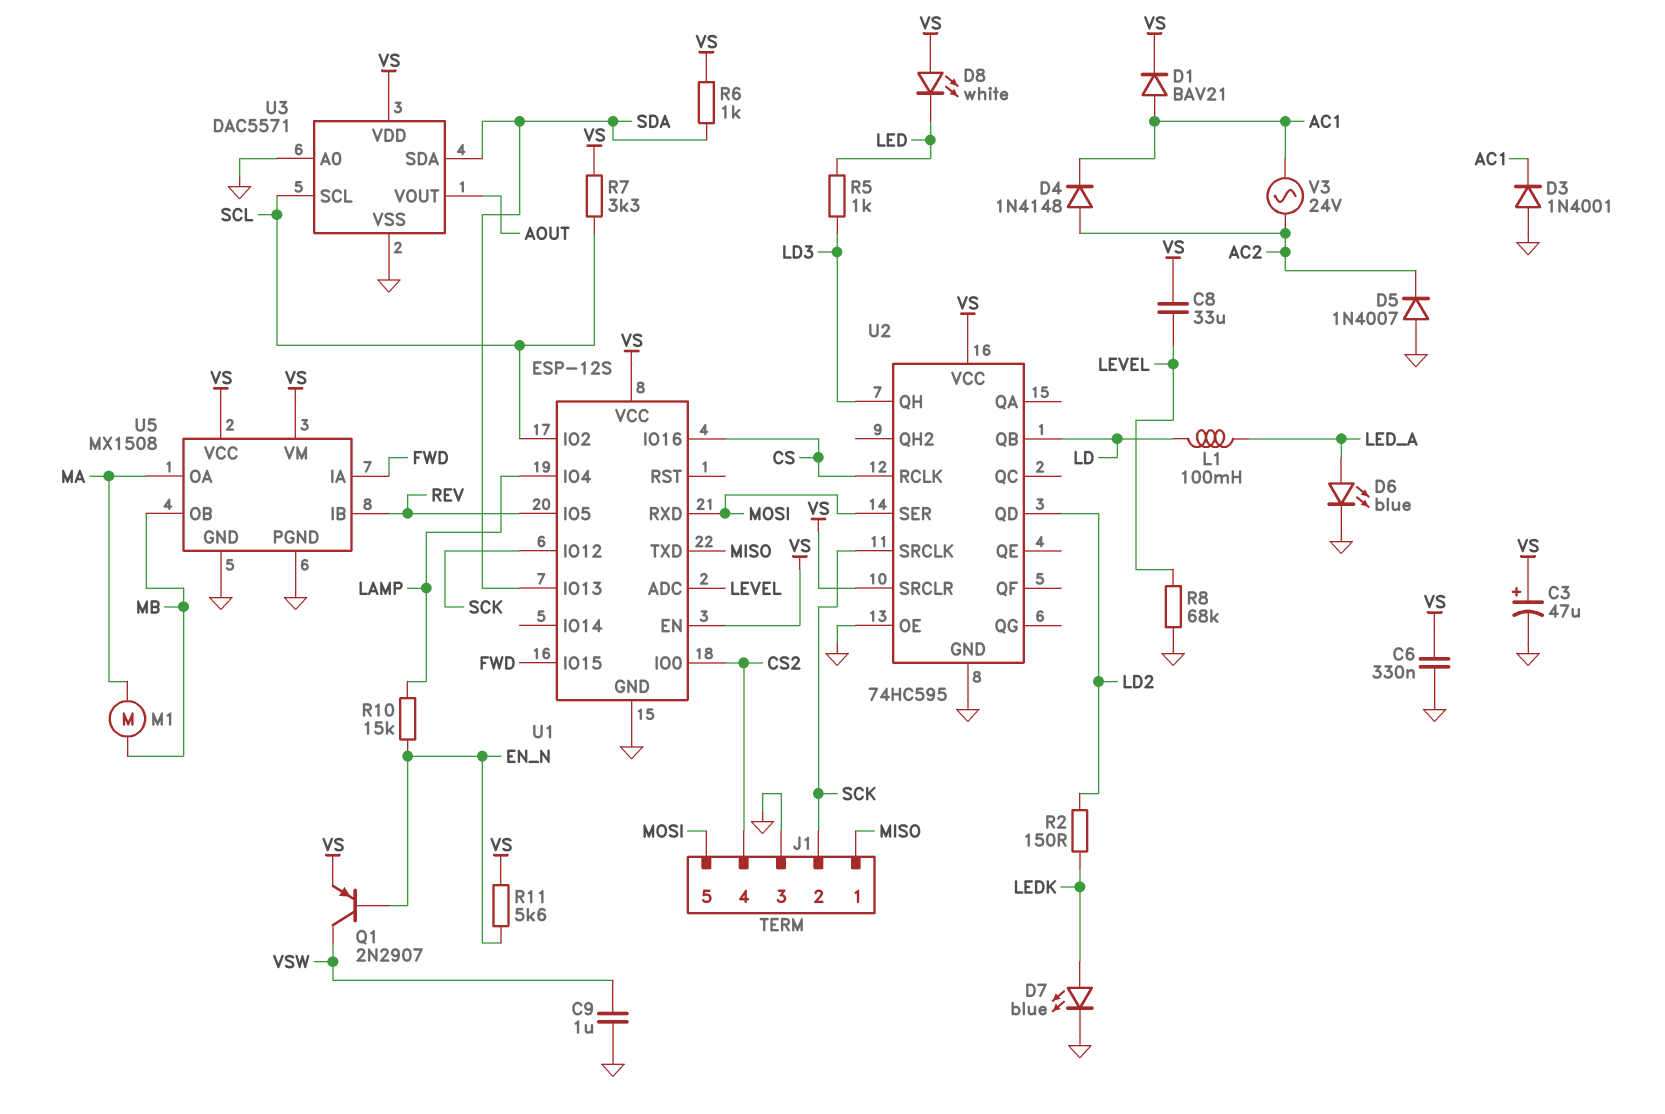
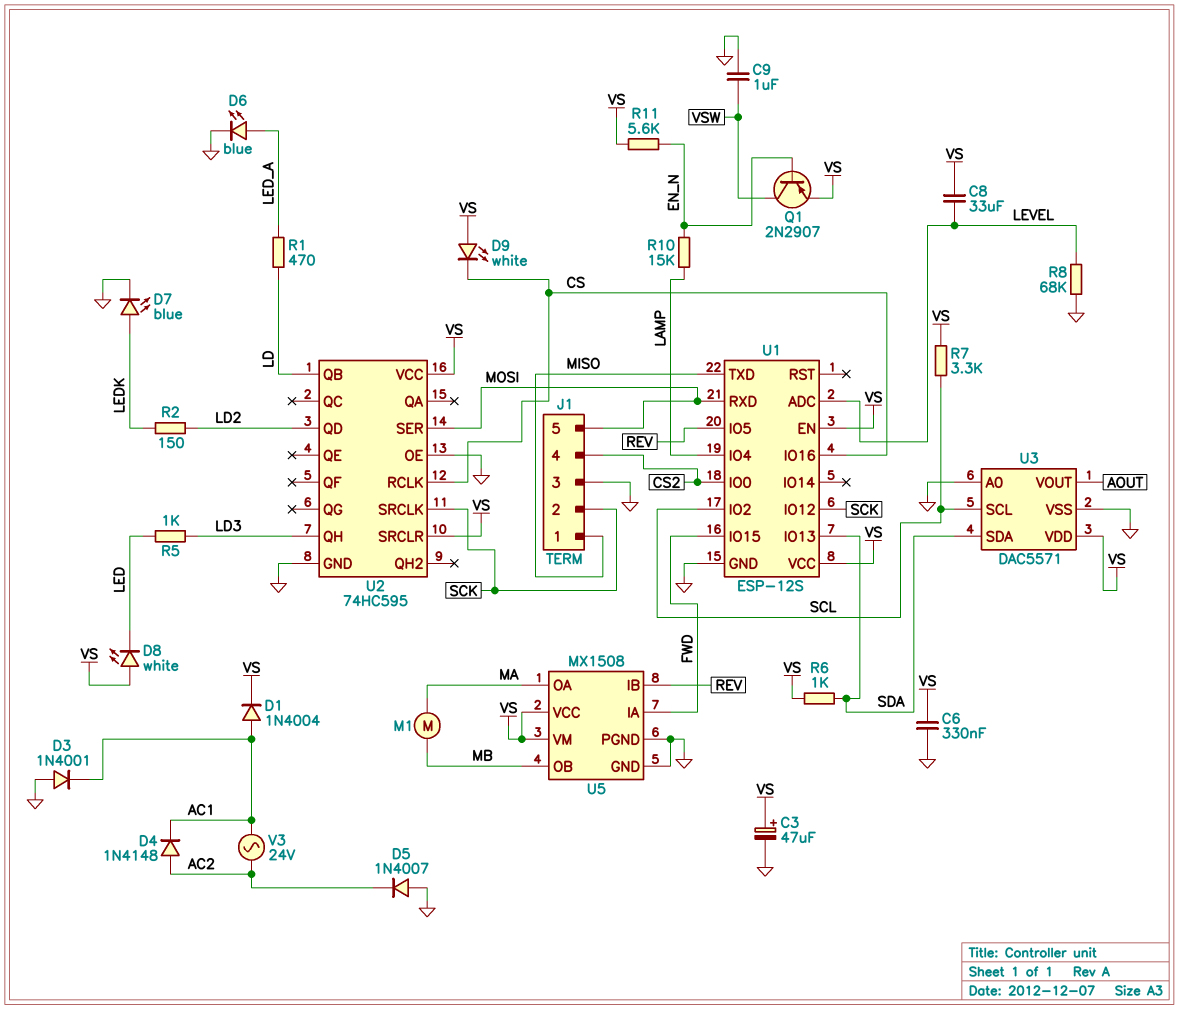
D1: diode BAV21 (A AC1, K VS) -> diode 1N4004 (A AC1, K VS)
D9: none -> LED white (A VS, K CS)
L1: 100mH (LD, LED_A) -> none
R1: none -> 470 (LD, LED_A)

